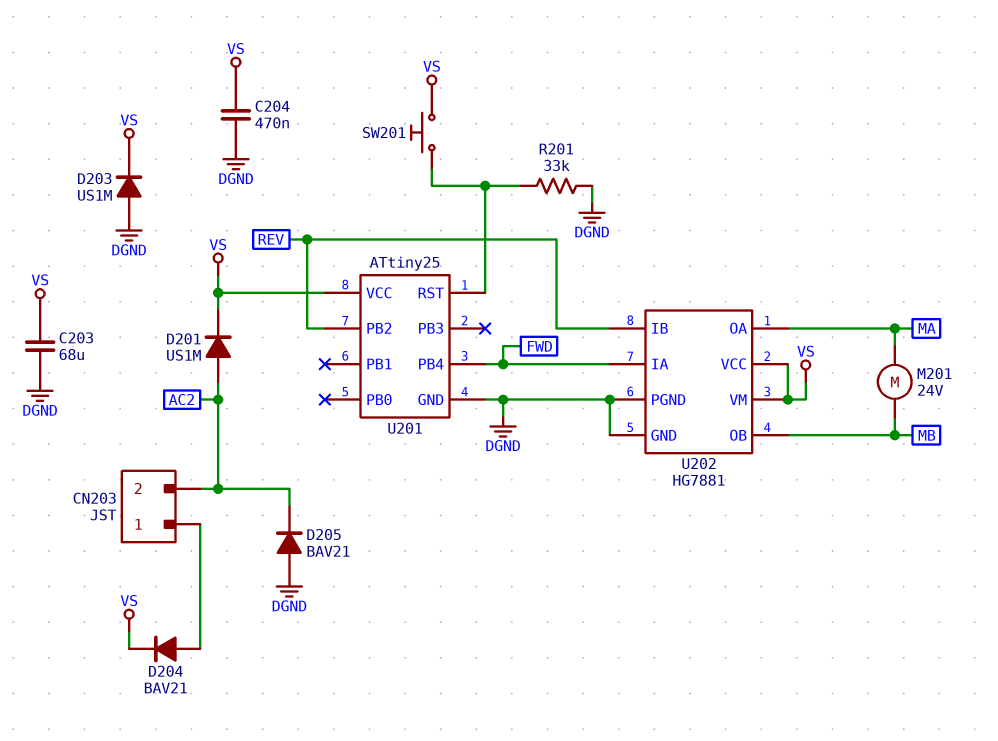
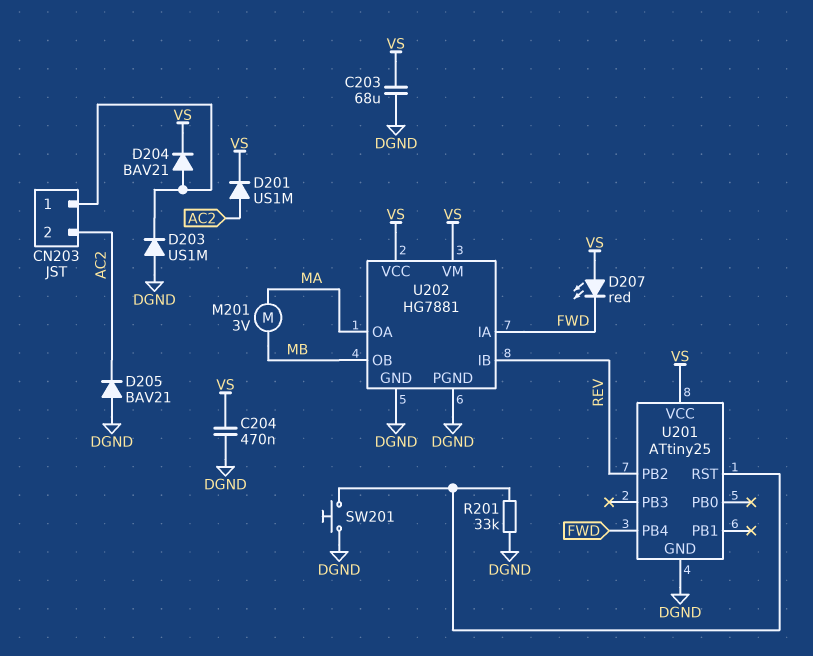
D203: diode US1M (A DGND, K VS) -> diode US1M (A DGND, K CN203/1)
D207: none -> LED red (A VS, K FWD)
M201: motor 24V (MA, MB) -> motor 3V (MA, MB)
SW201: button (U201/RST, VS) -> button (DGND, U201/RST)

